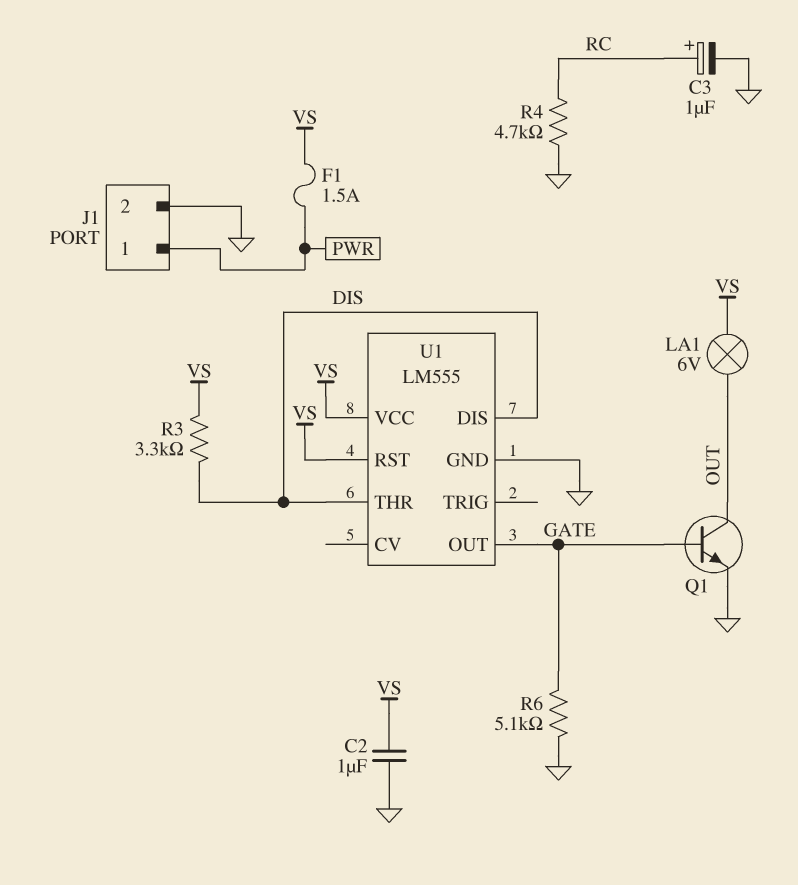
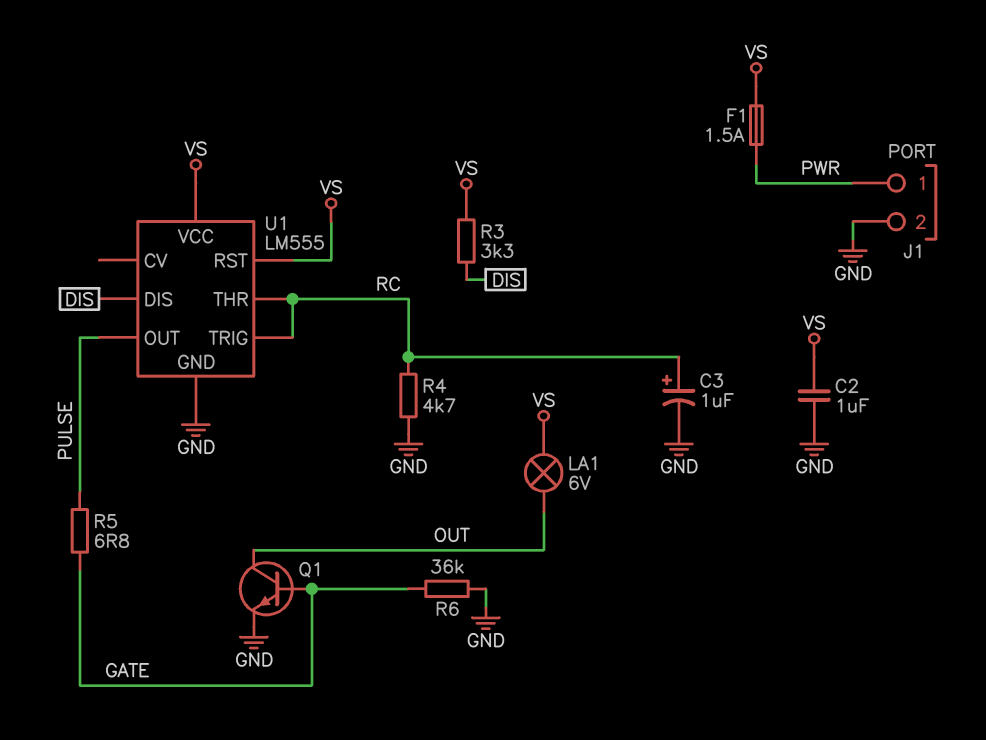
R5: none -> 6.8 (GATE, PULSE)
R6: 5.1k (GATE, GND) -> 36k (GATE, GND)
U1 pin OUT: GATE -> PULSE
U1 pin THR: DIS -> RC
U1 pin TRIG: none -> RC

